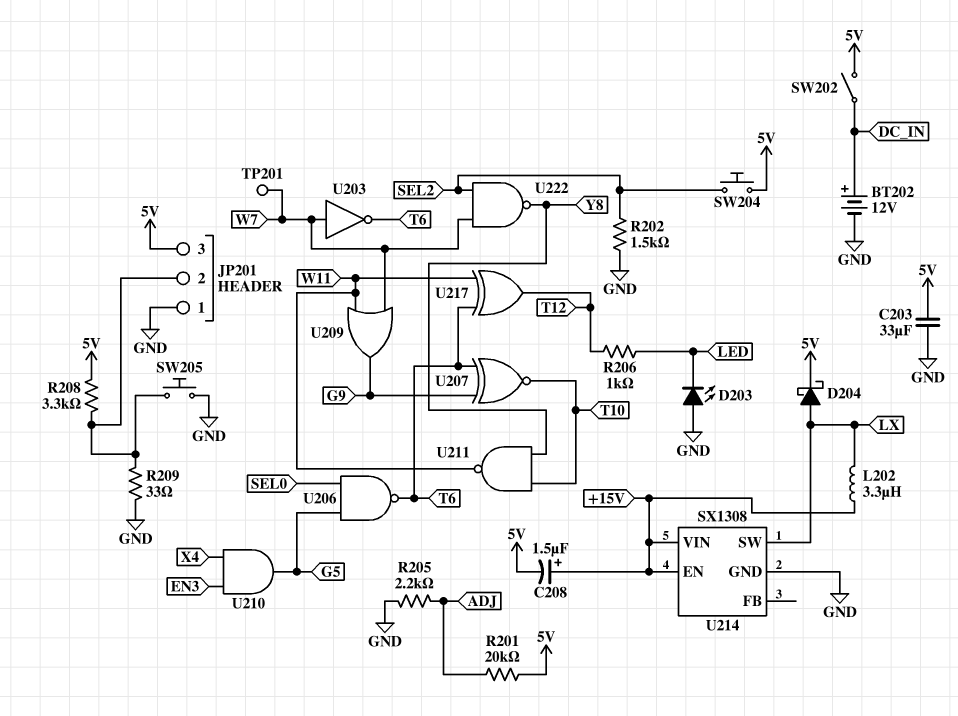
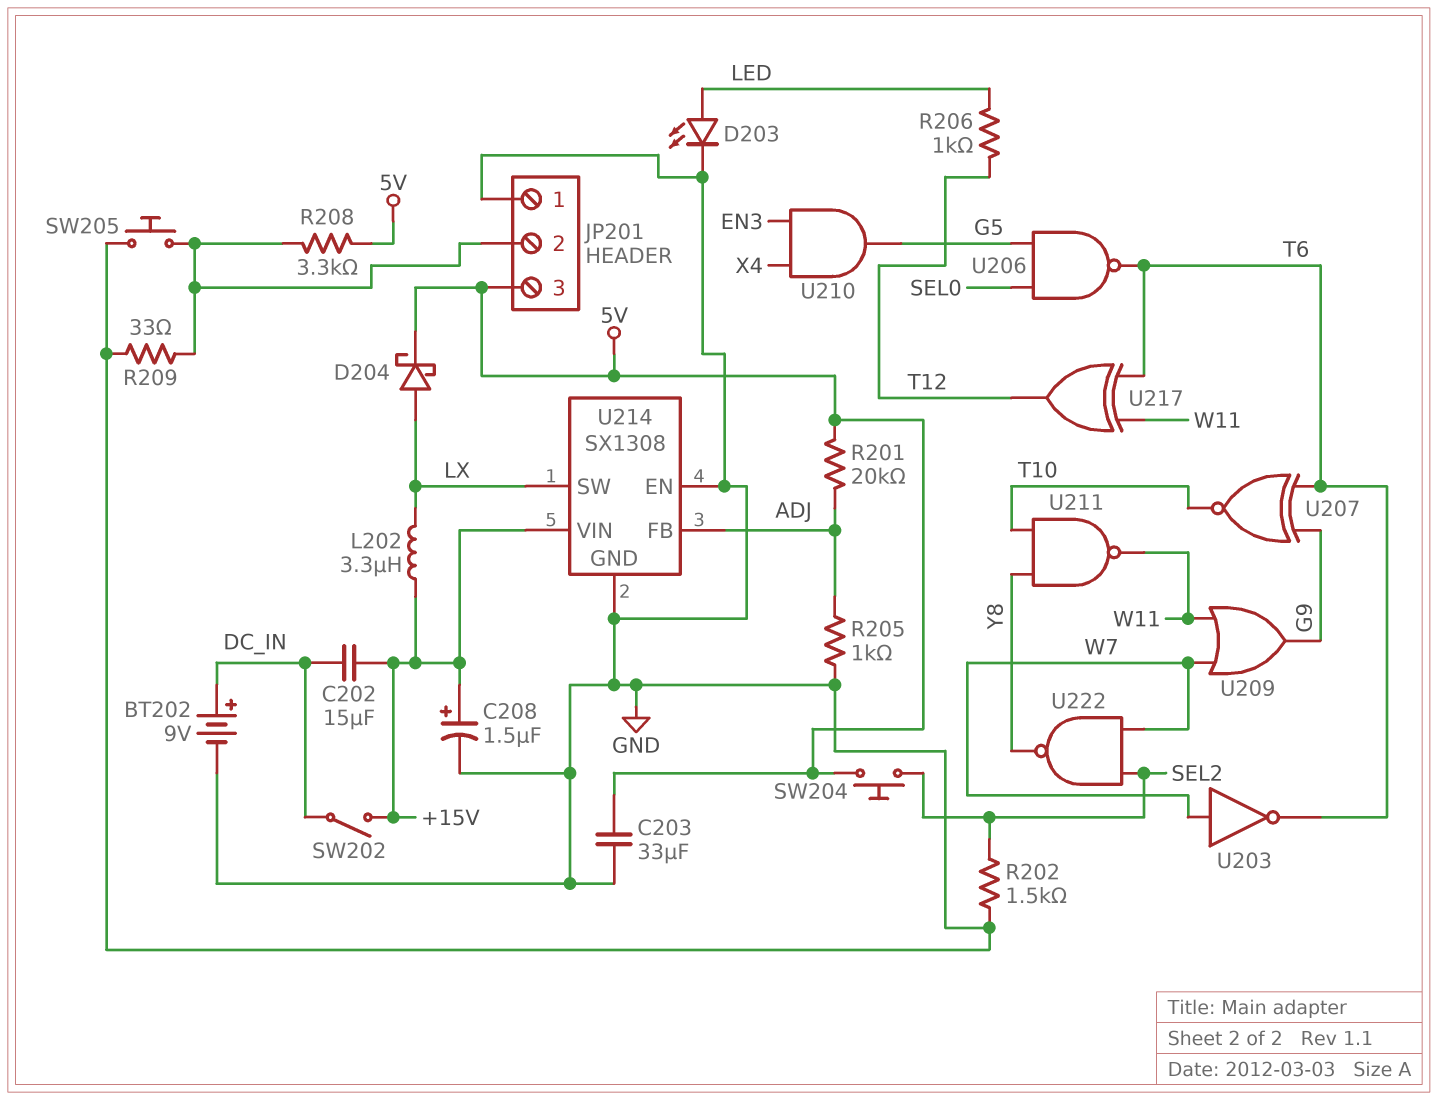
BT202: 12V (plus DC_IN, minus GND) -> 9V (plus DC_IN, minus GND)
C202: none -> 15uF (+15V, DC_IN)
C208: 1.5uF (plus +15V, minus 5V) -> 1.5uF (plus +15V, minus GND)
D203: LED (A GND, K LED) -> LED (A LED, K GND)
R205: 2.2k (ADJ, GND) -> 1k (ADJ, GND)
SW202: switch (5V, DC_IN) -> switch (+15V, DC_IN)
TP201: test point (W7) -> none
U214 pin EN: +15V -> GND
U214 pin FB: none -> ADJ

